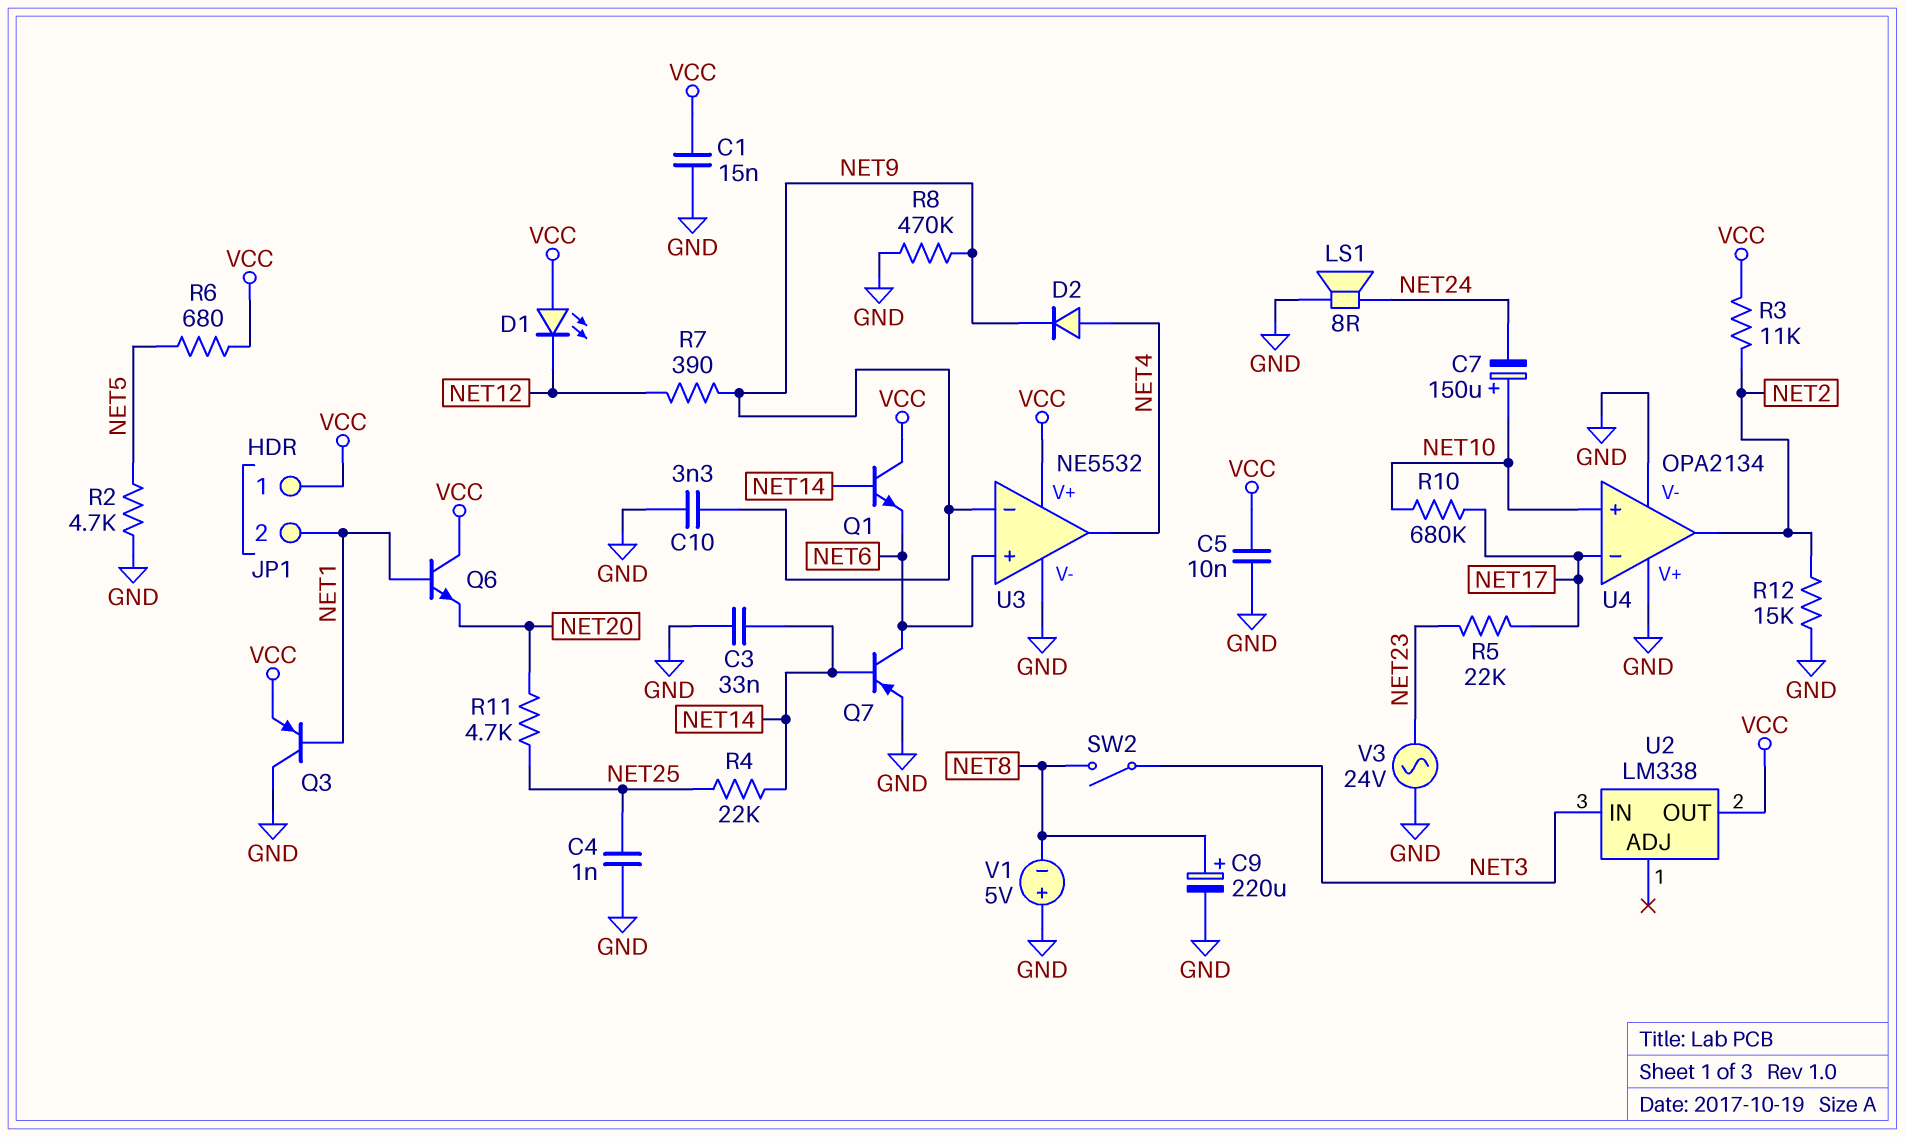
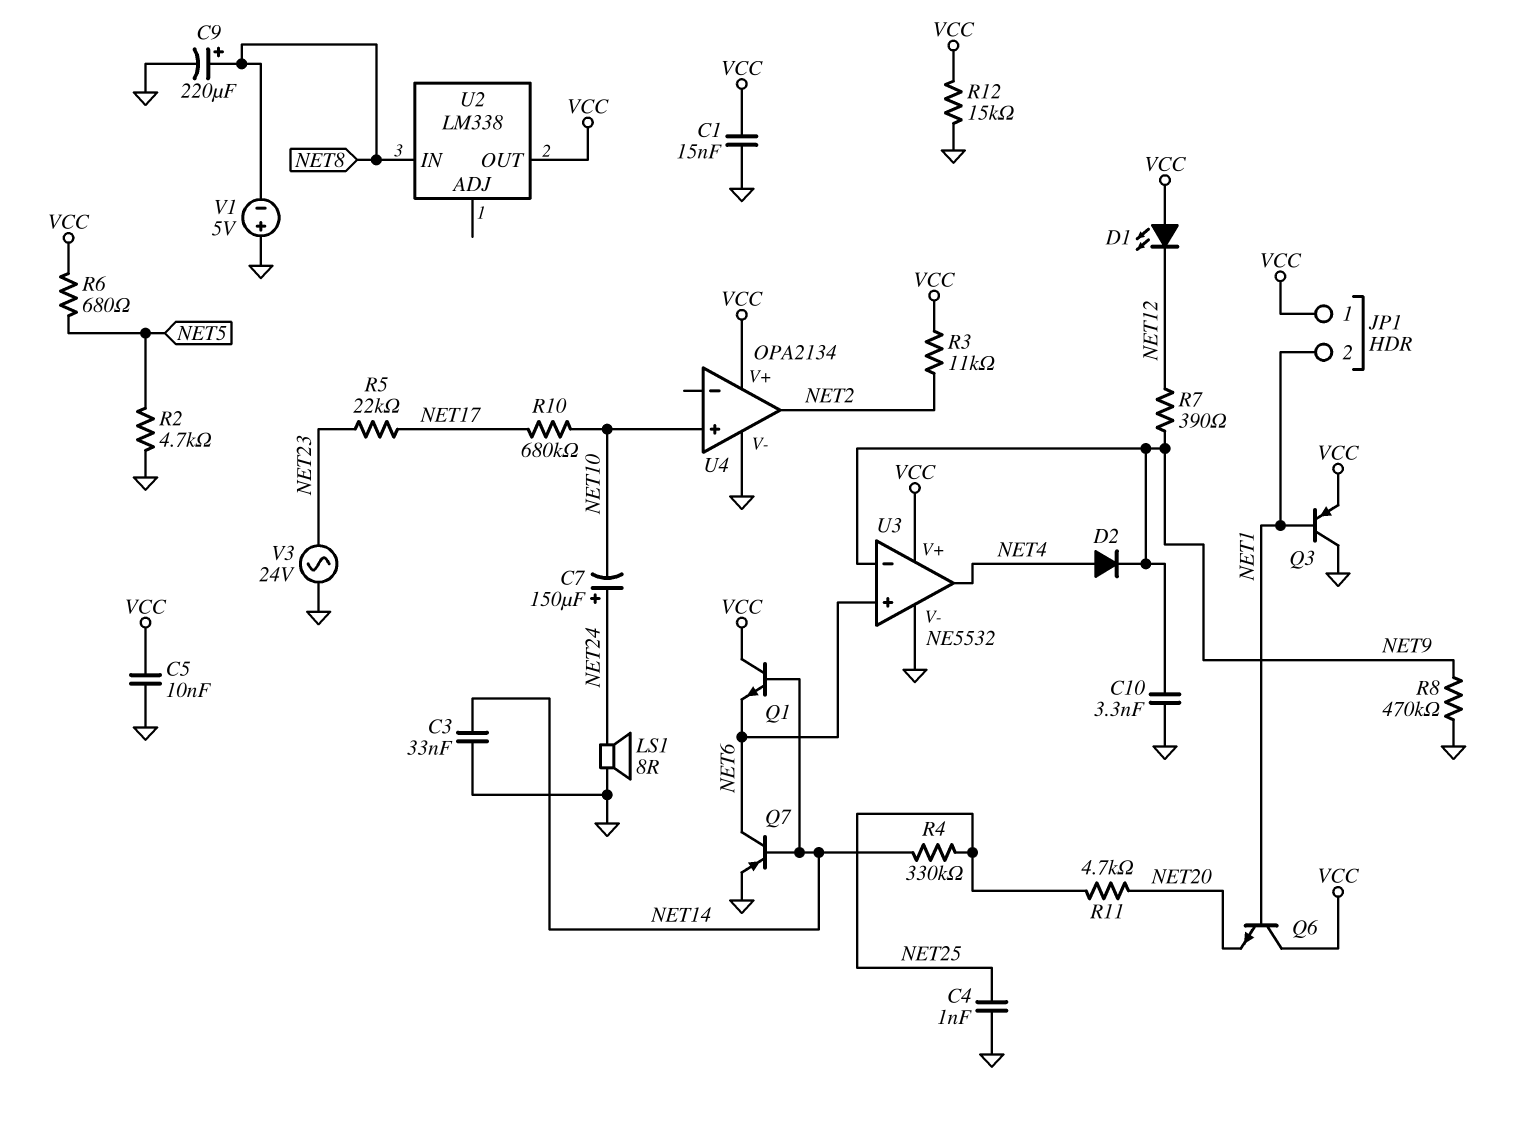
C7: 150uF (plus NET10, minus NET24) -> 150uF (plus NET24, minus NET10)
R4: 22k (NET14, NET25) -> 330k (NET14, NET25)
R12: 15k (GND, NET2) -> 15k (GND, VCC)
SW2: switch (NET3, NET8) -> none
U2 pin IN: NET3 -> NET8
U4 pin V+: GND -> VCC
U4 pin in-: NET17 -> none

